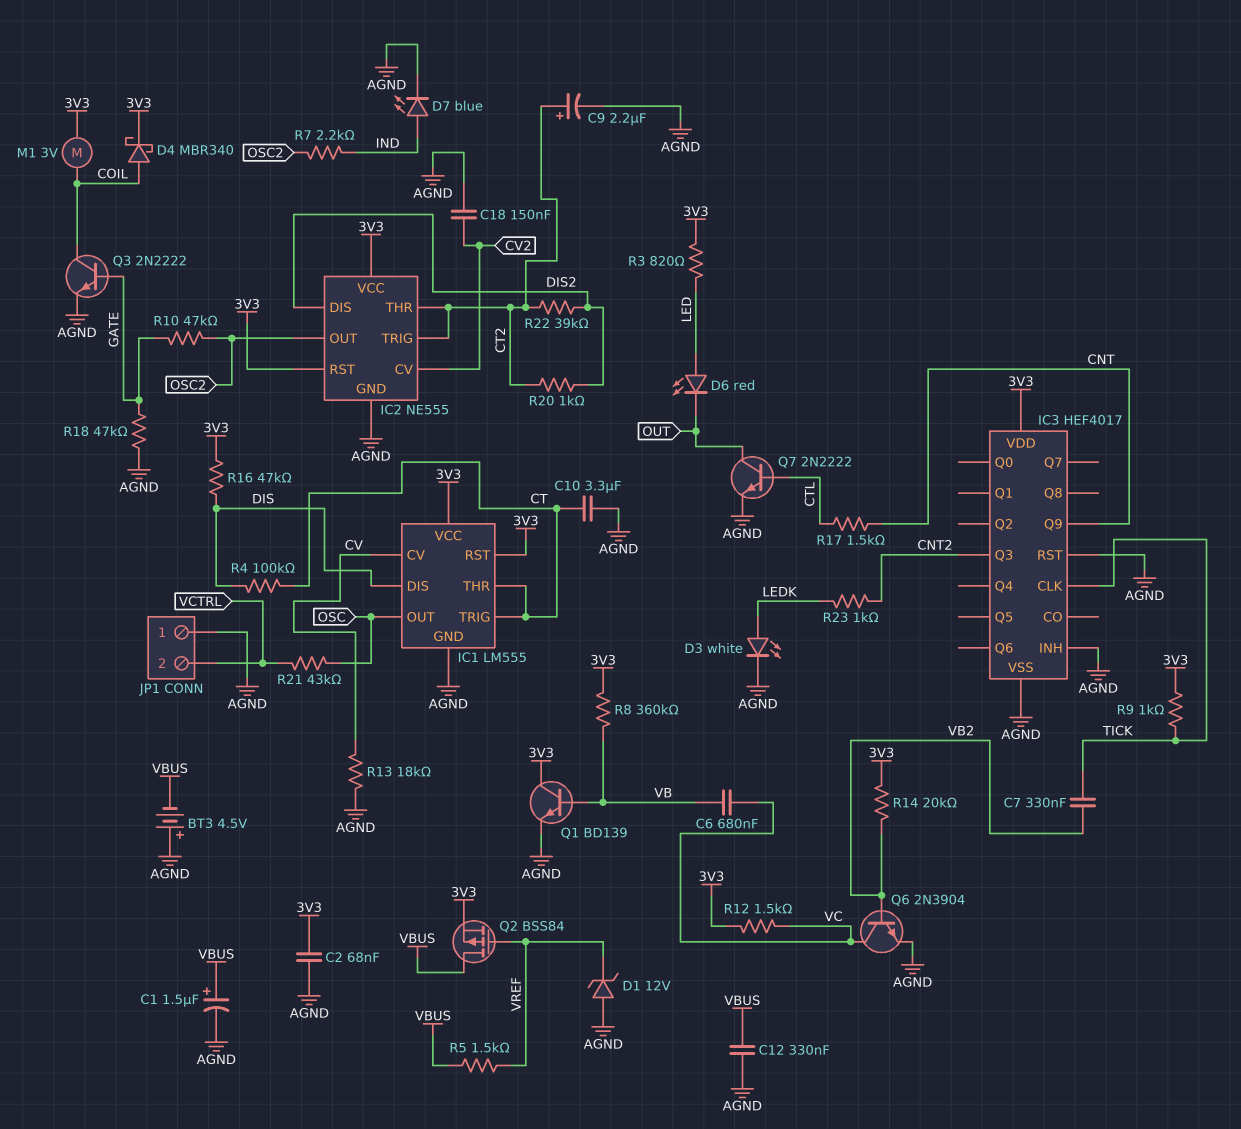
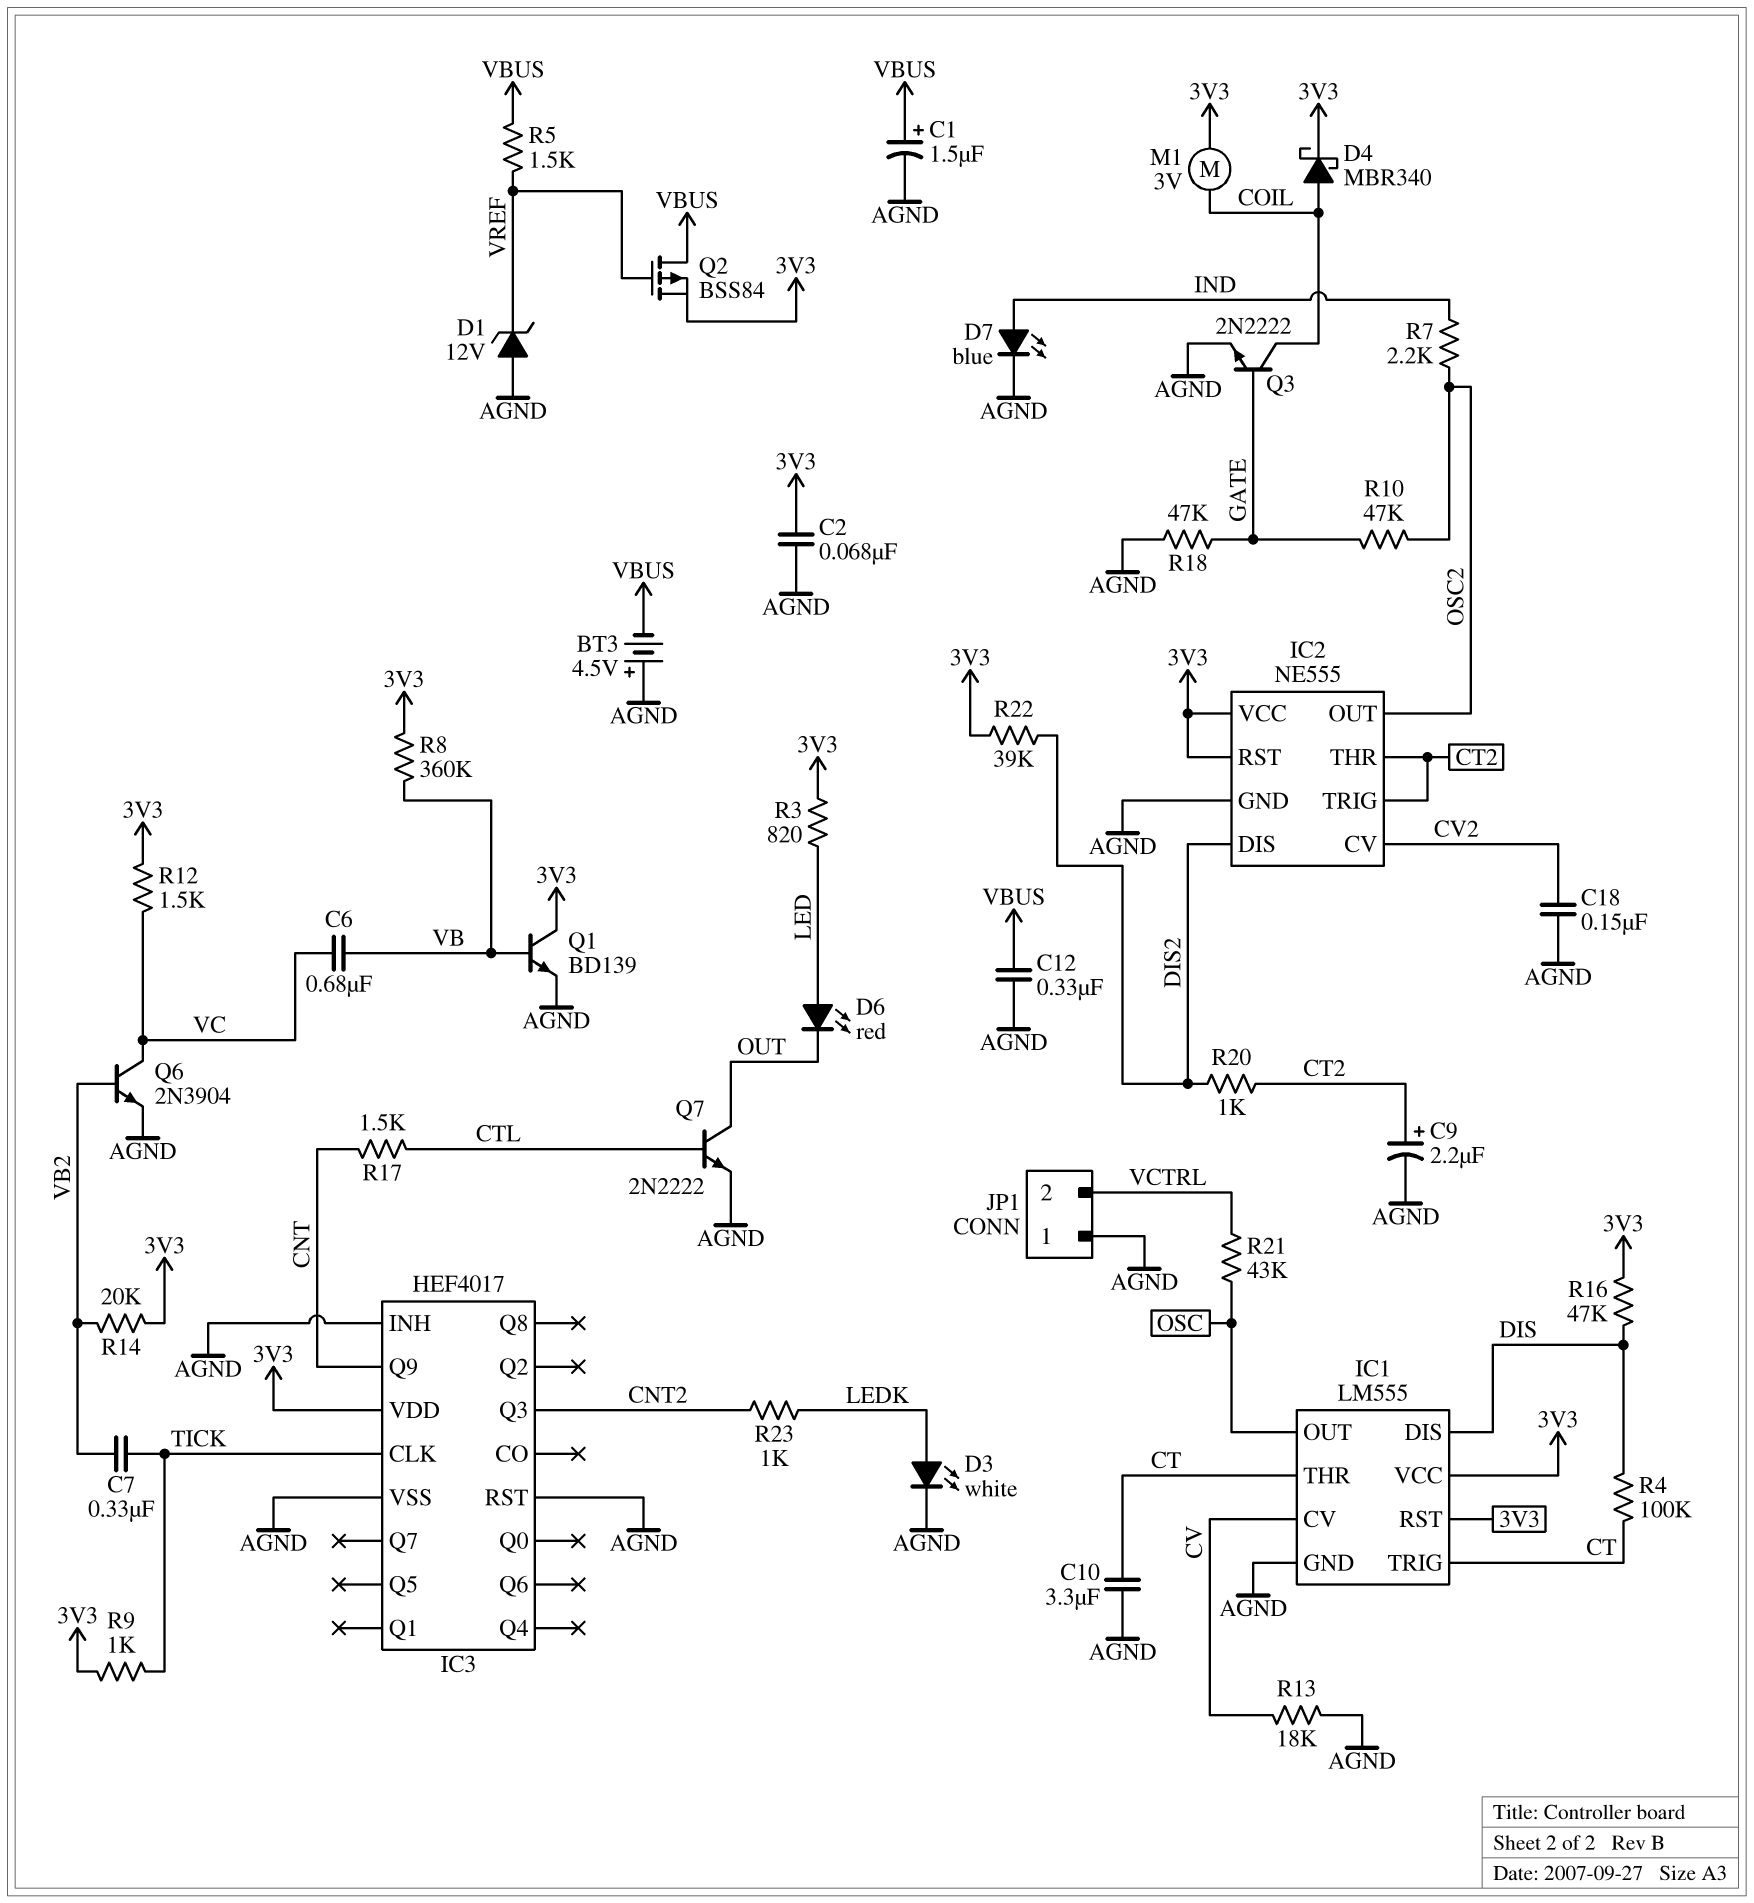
R22: 39k (CT2, DIS2) -> 39k (3V3, DIS2)

